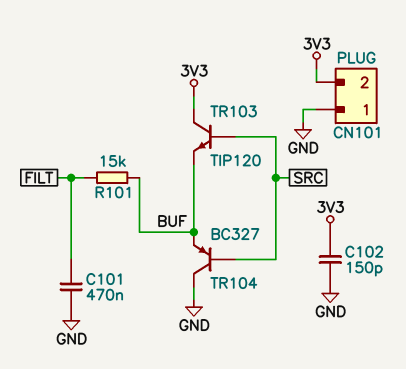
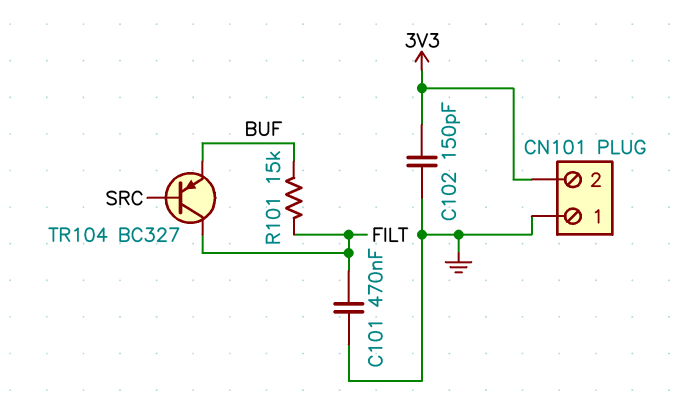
TR103: NPN TIP120 (B SRC, C 3V3, E BUF) -> none
TR104: PNP BC327 (B SRC, C GND, E BUF) -> PNP BC327 (B SRC, C FILT, E BUF)

